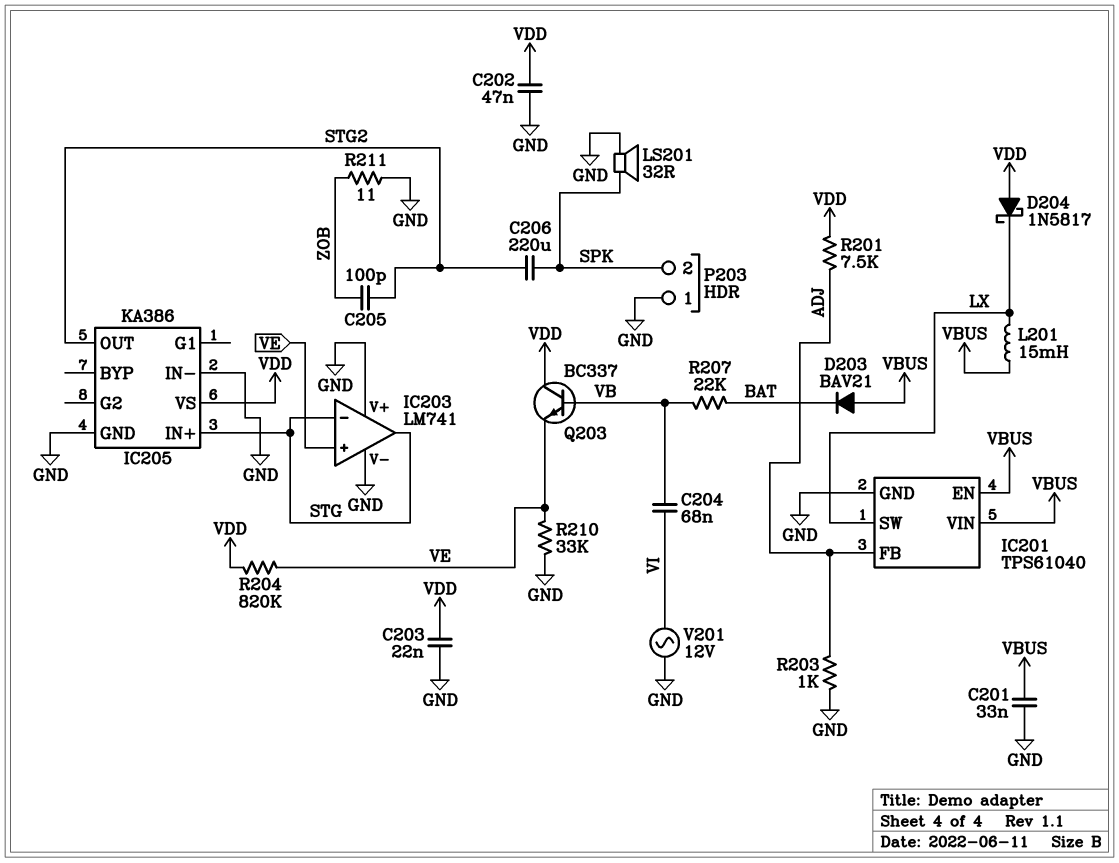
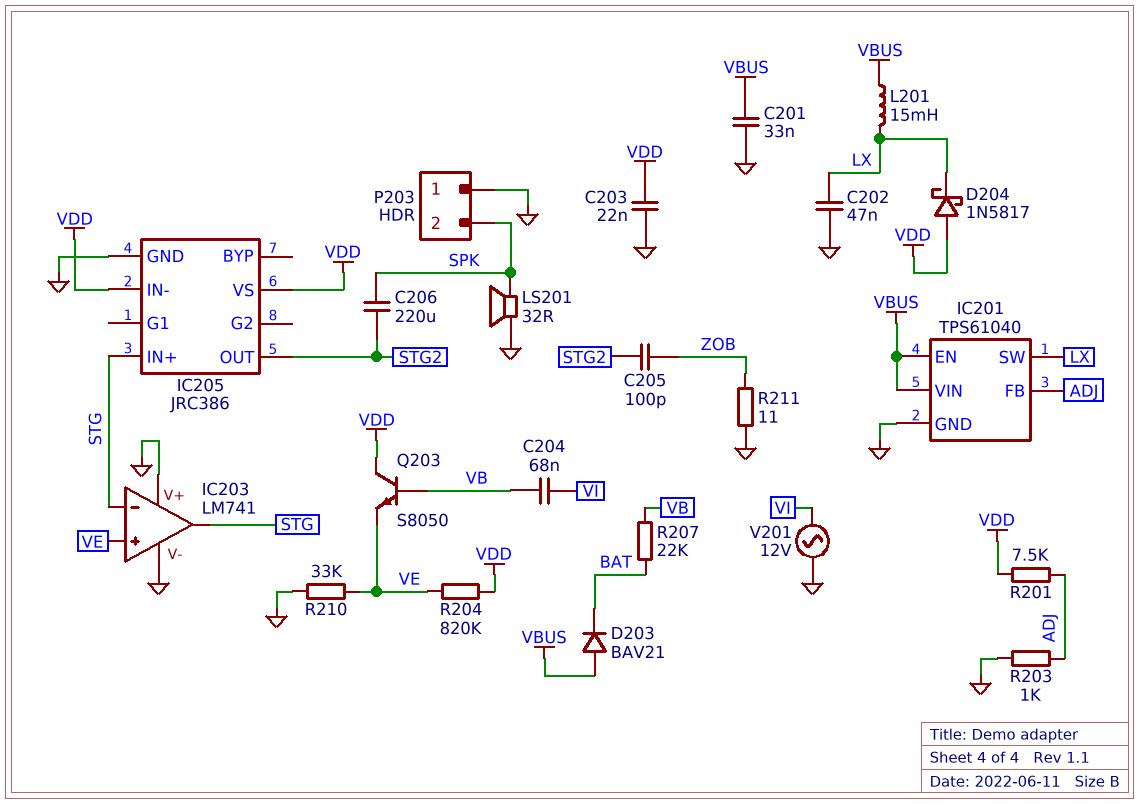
C202: 47nF (GND, VDD) -> 47nF (GND, LX)
IC205: KA386 -> JRC386
IC205 pin IN-: GND -> VDD
Q203: NPN BC337 (B VB, C VDD, E VE) -> NPN S8050 (B VB, C VDD, E VE)

